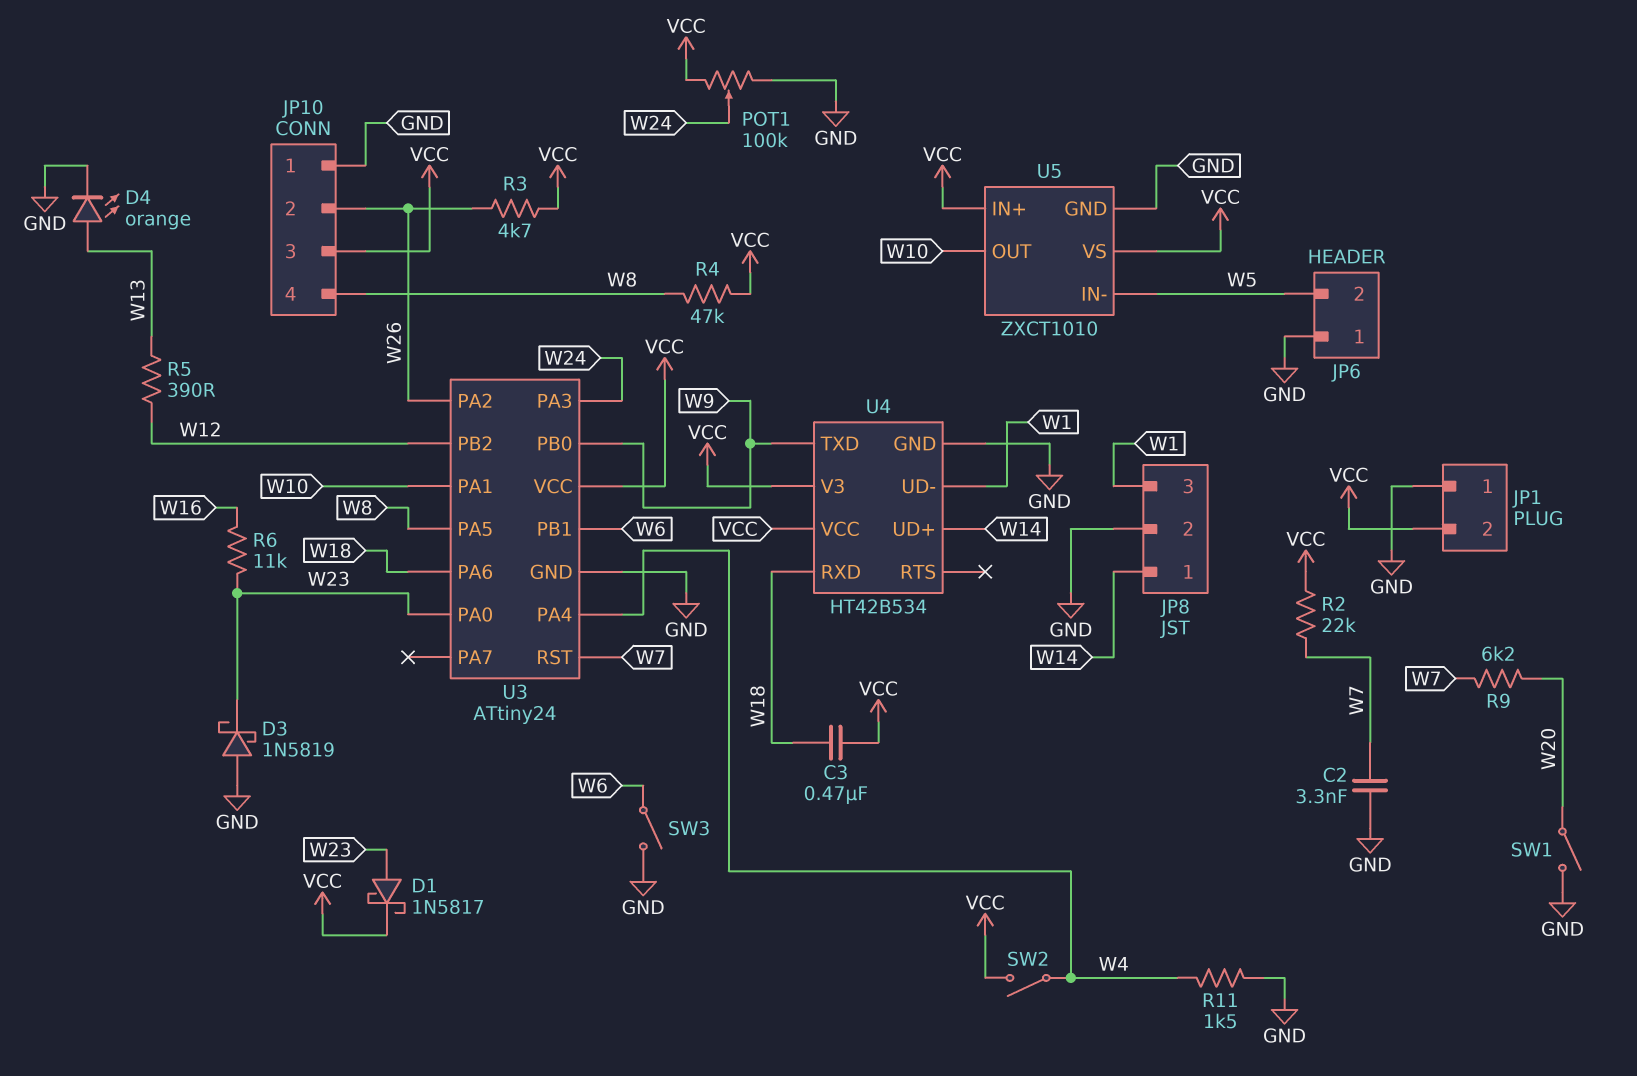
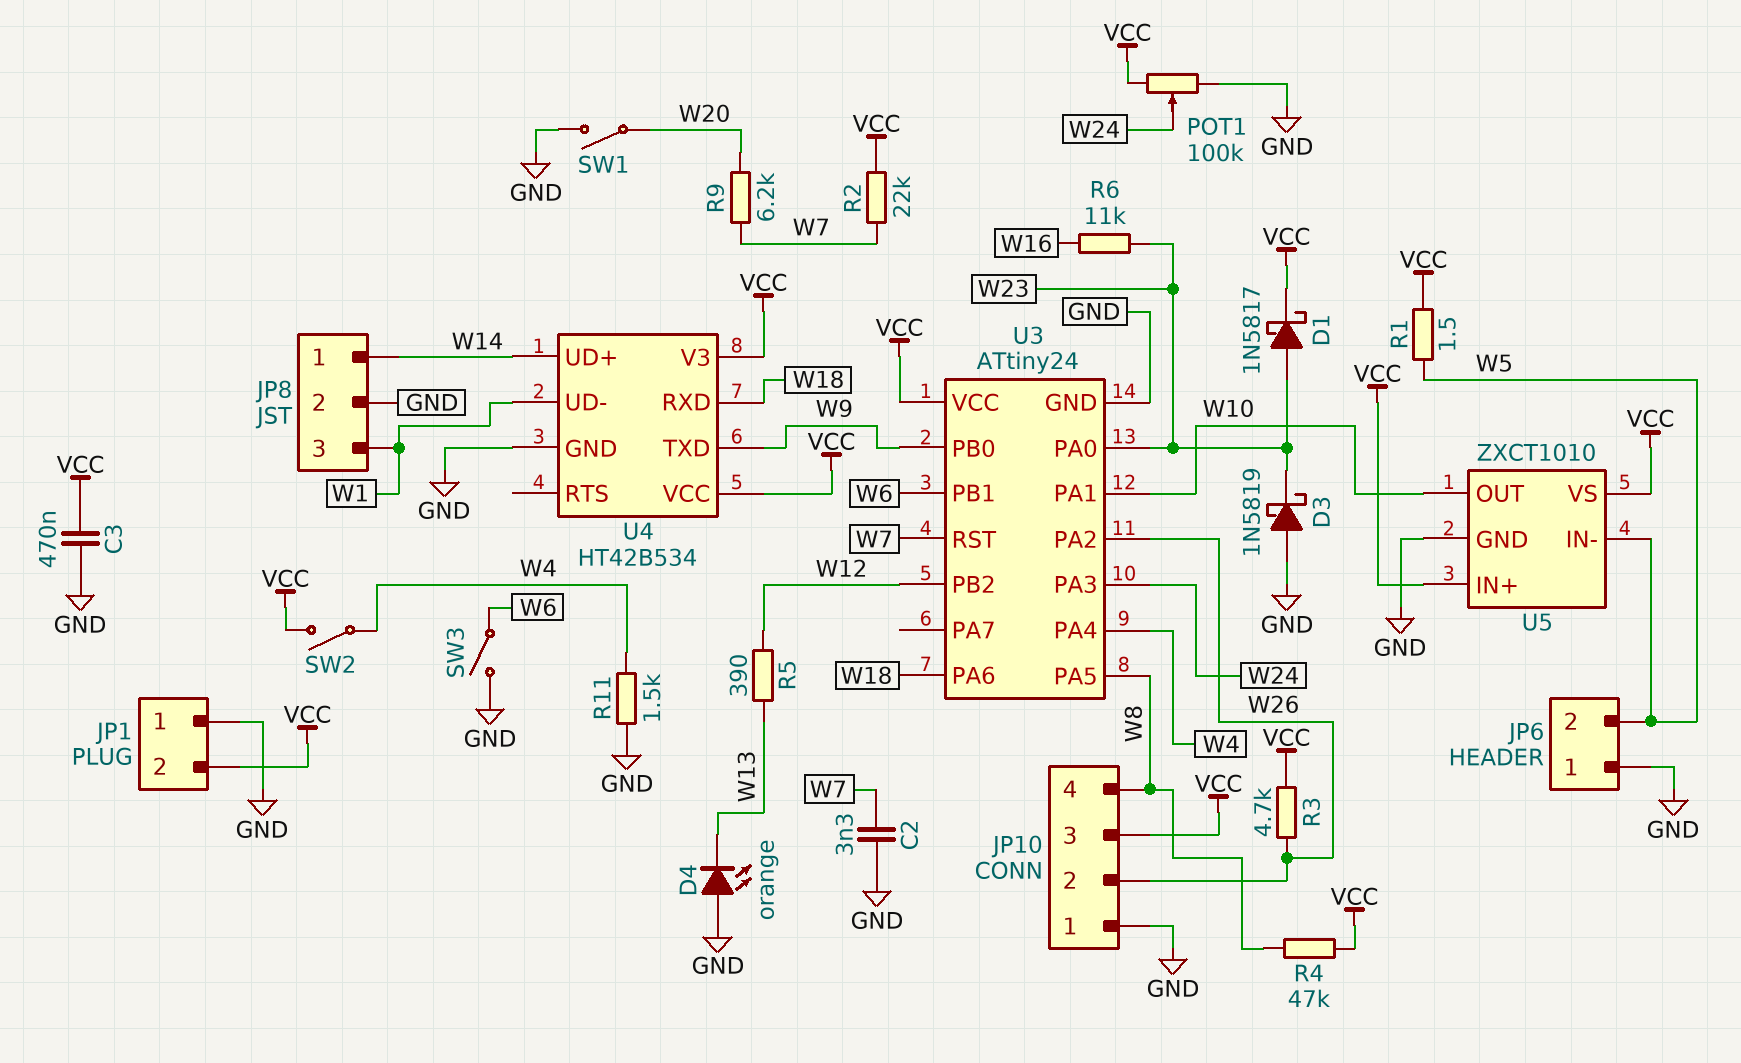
C3: 470nF (VCC, W18) -> 470nF (GND, VCC)
D4: LED orange (A W13, K GND) -> LED orange (A GND, K W13)
R1: none -> 1.5 (VCC, W5)

